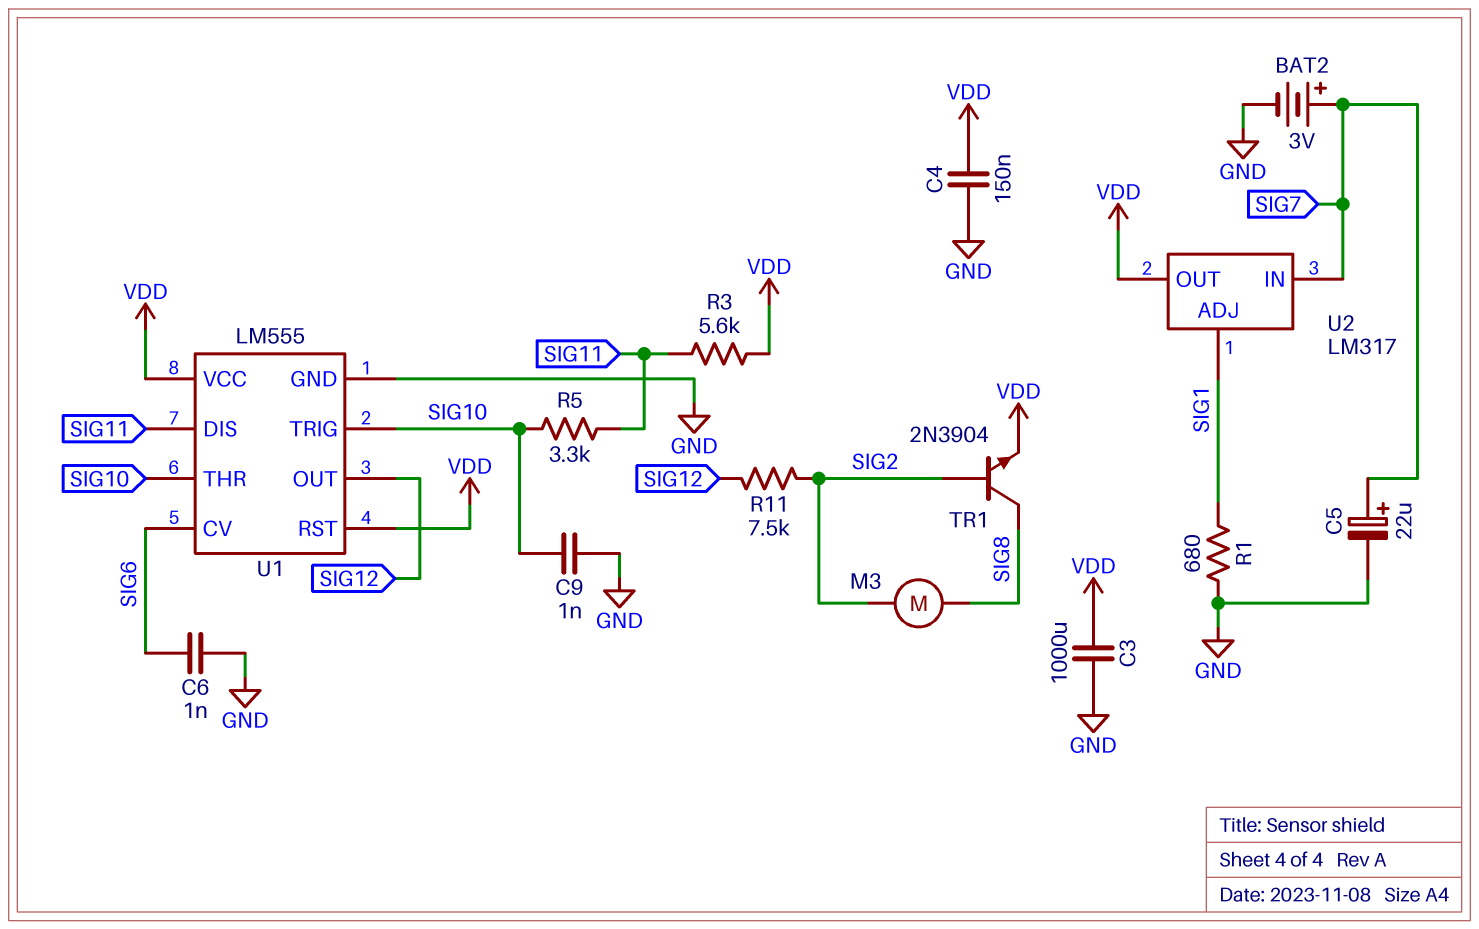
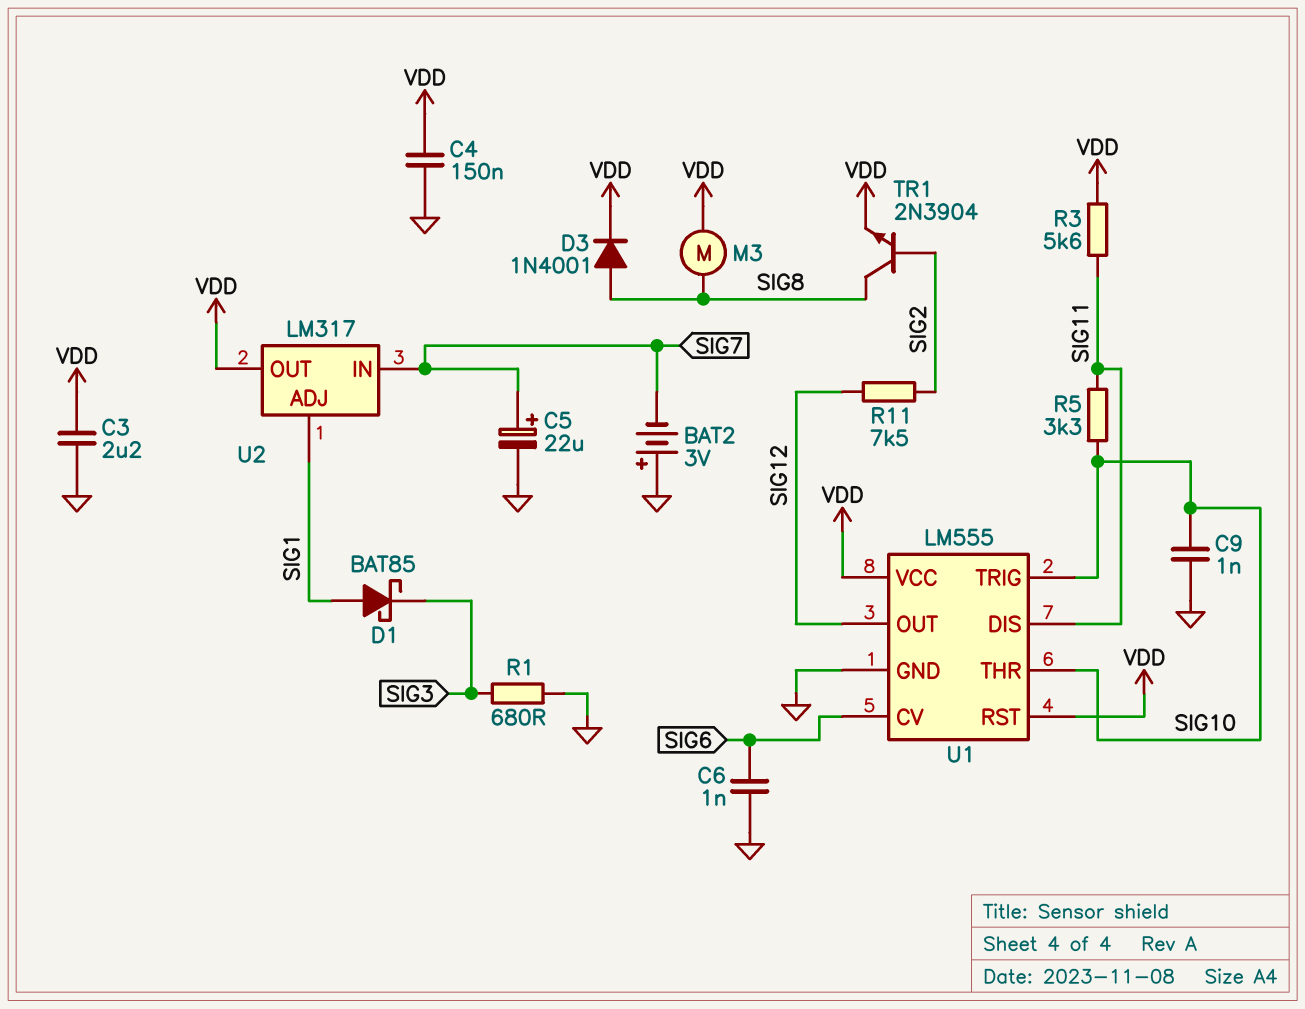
BAT2: 3V (plus SIG7, minus GND) -> 3V (plus GND, minus SIG7)
C3: 1000uF (GND, VDD) -> 2.2uF (GND, VDD)
D1: none -> schottky BAT85 (A SIG1, K SIG3)
D3: none -> diode 1N4001 (A SIG8, K VDD)
M3: motor (SIG2, SIG8) -> motor (SIG8, VDD)
R1: 680 (GND, SIG1) -> 680 (GND, SIG3)

